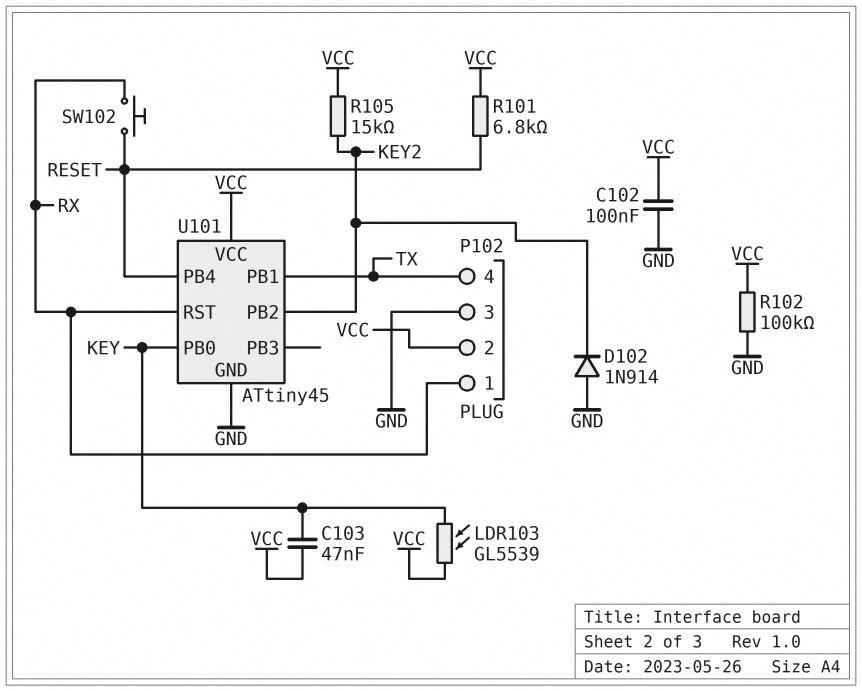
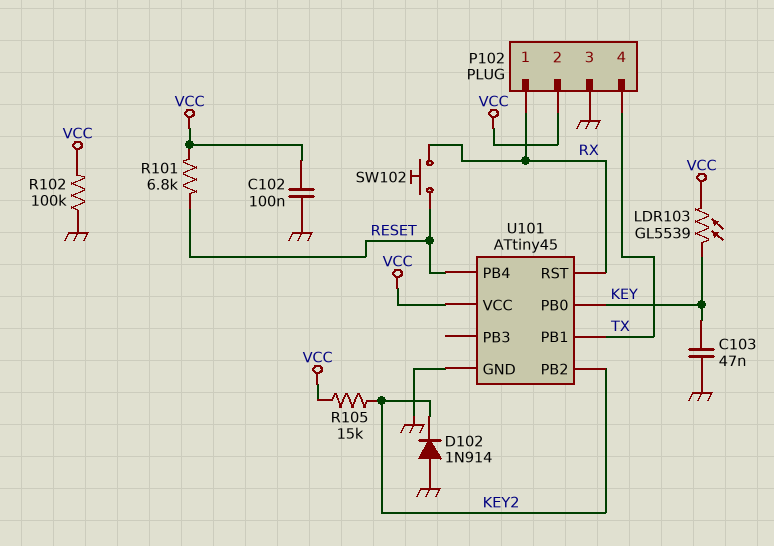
C103: 47nF (KEY, VCC) -> 47nF (GND, KEY)

